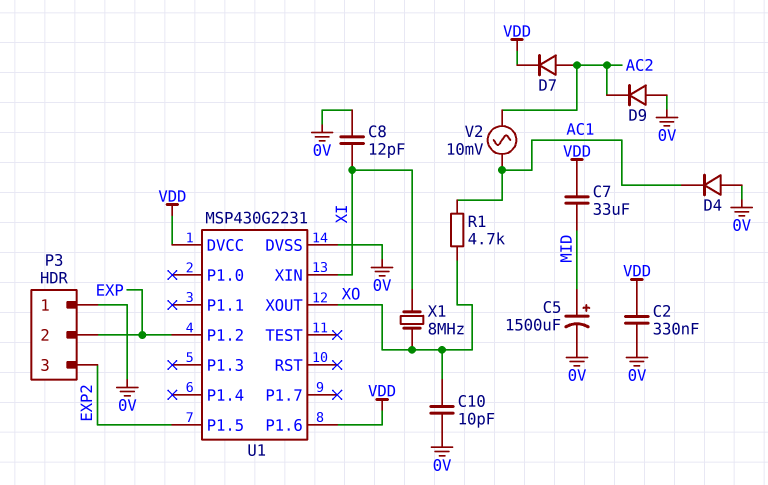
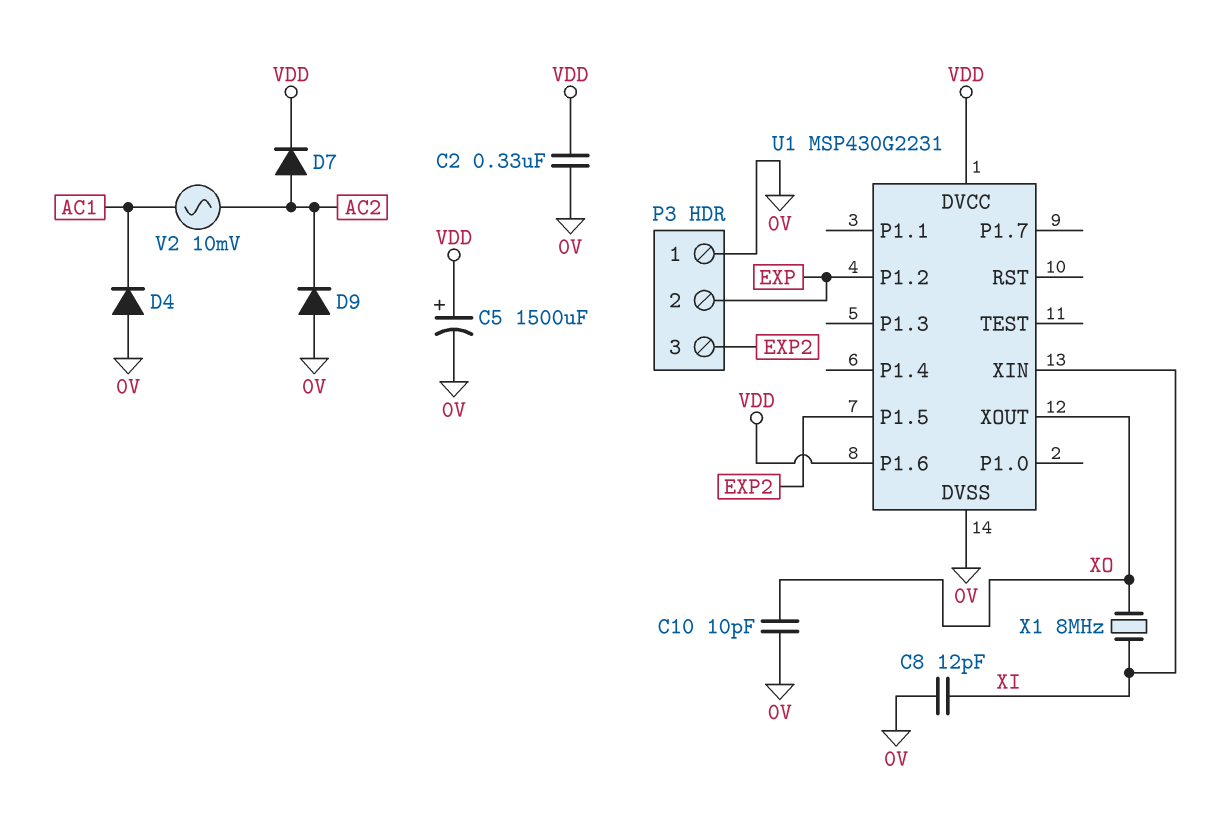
C5: 1500uF (plus MID, minus 0V) -> 1500uF (plus VDD, minus 0V)
C7: 33uF (MID, VDD) -> none
R1: 4.7k (AC1, XO) -> none

